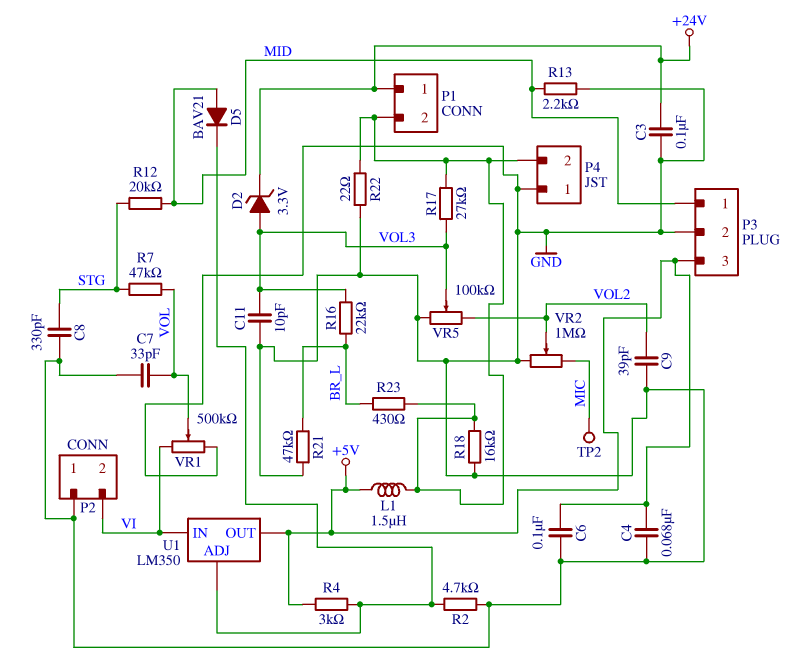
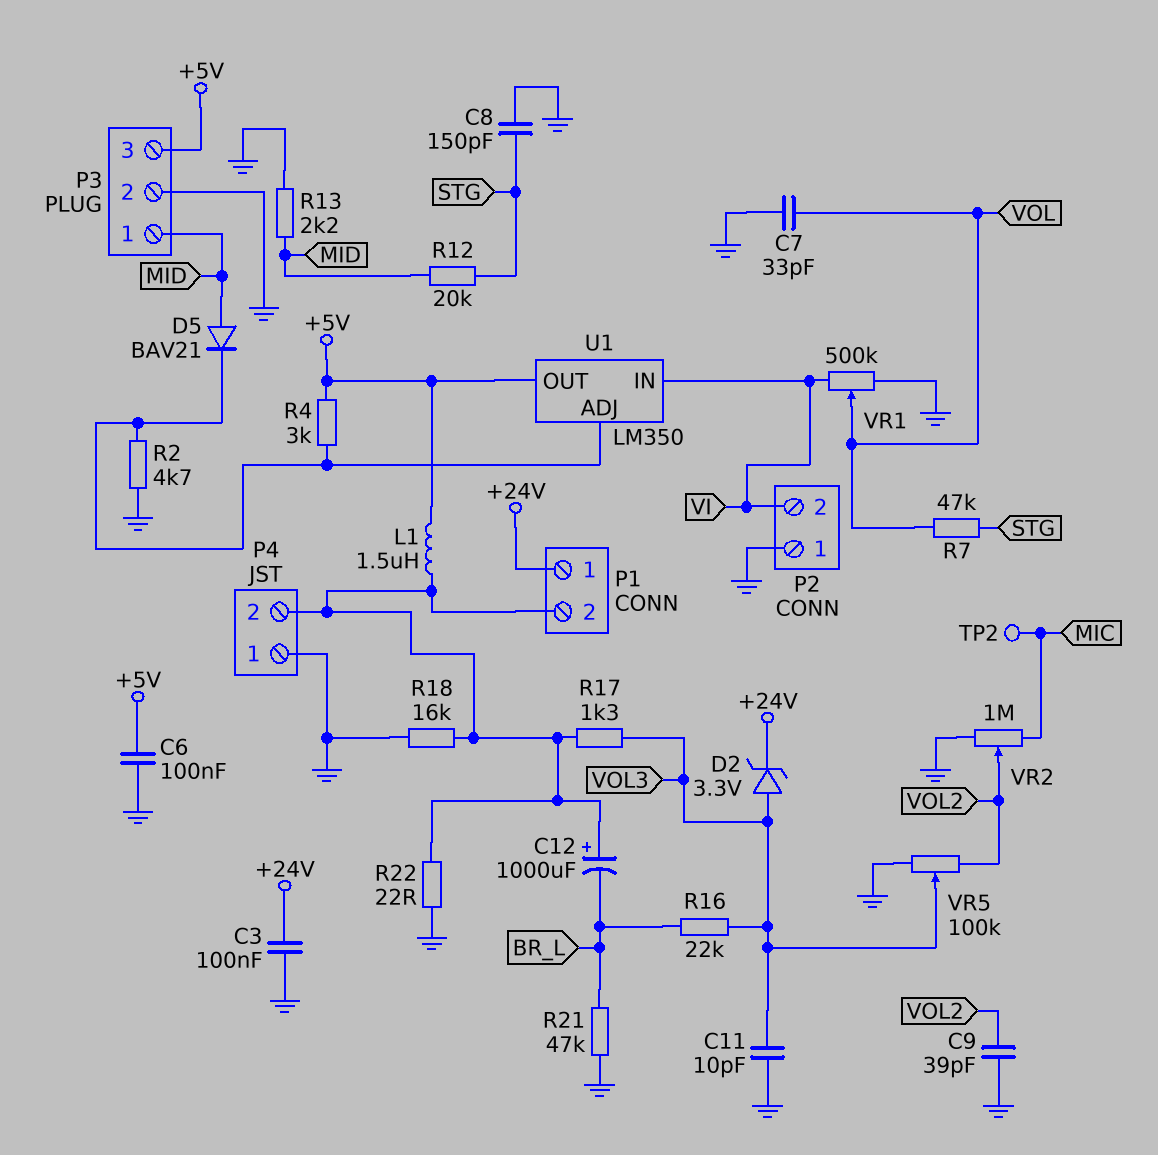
C4: 68nF (+5V, GND) -> none
C8: 330pF (GND, STG) -> 150pF (GND, STG)
C12: none -> 1000uF (plus P1/2, minus BR_L)
R17: 27k (P1/2, VOL3) -> 1.3k (P1/2, VOL3)
R23: 430 (BR_L, P1/2) -> none

